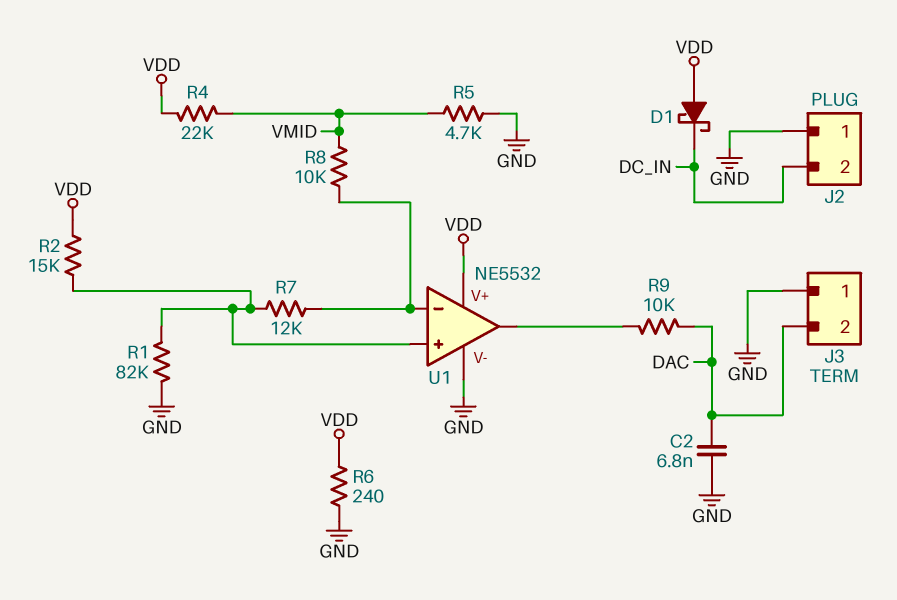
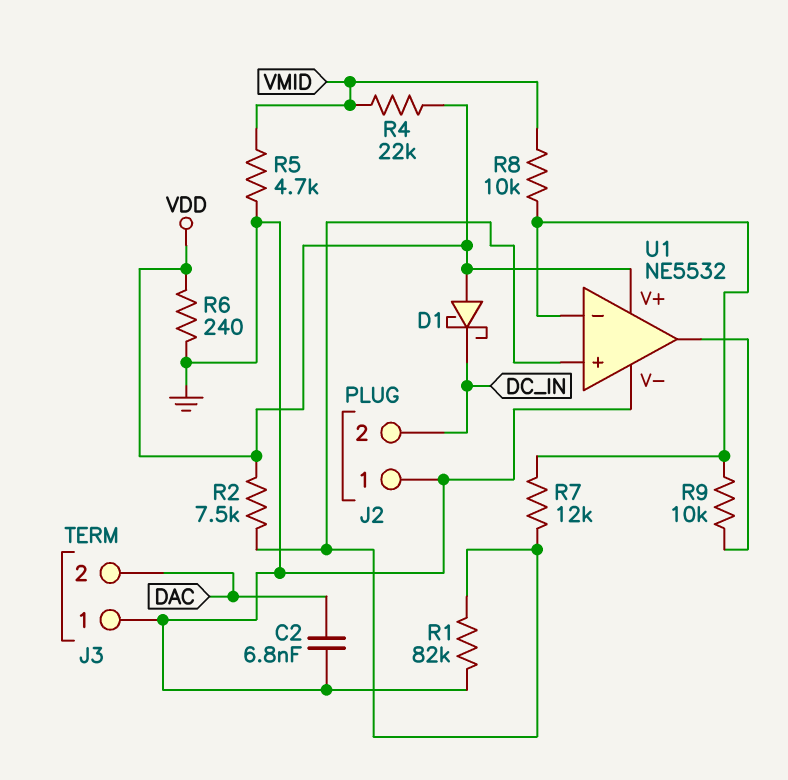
R2: 15k (U1/in+, VDD) -> 7.5k (U1/in+, VDD)
R9: 10k (DAC, U1/out) -> 10k (U1/in-, U1/out)

